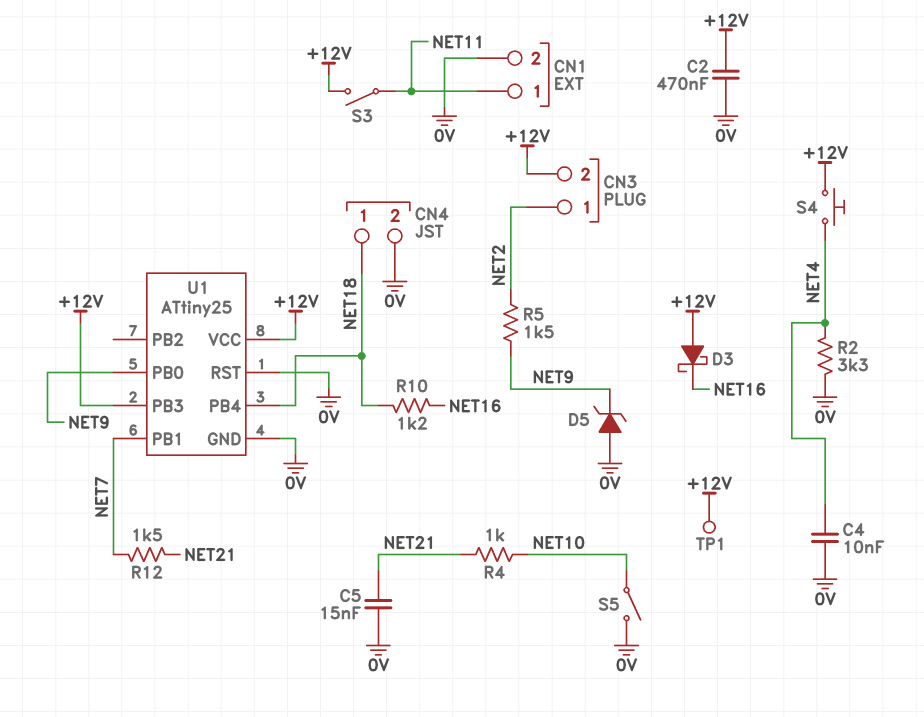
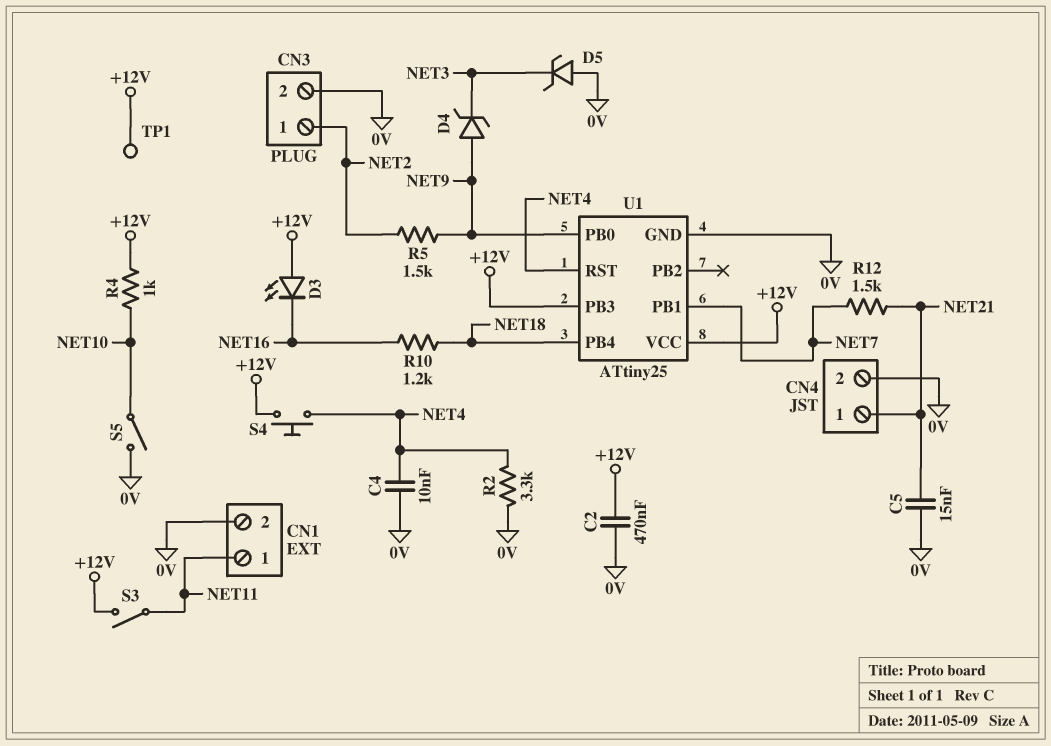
CN3 pin 2: +12V -> 0V
CN4 pin 1: NET18 -> NET21
D3: schottky (A +12V, K NET16) -> LED (A +12V, K NET16)
D4: none -> zener (A NET9, K NET3)
D5: zener (A 0V, K NET9) -> zener (A 0V, K NET3)
R4: 1k (NET10, NET21) -> 1k (+12V, NET10)
U1 pin RST: 0V -> NET4

